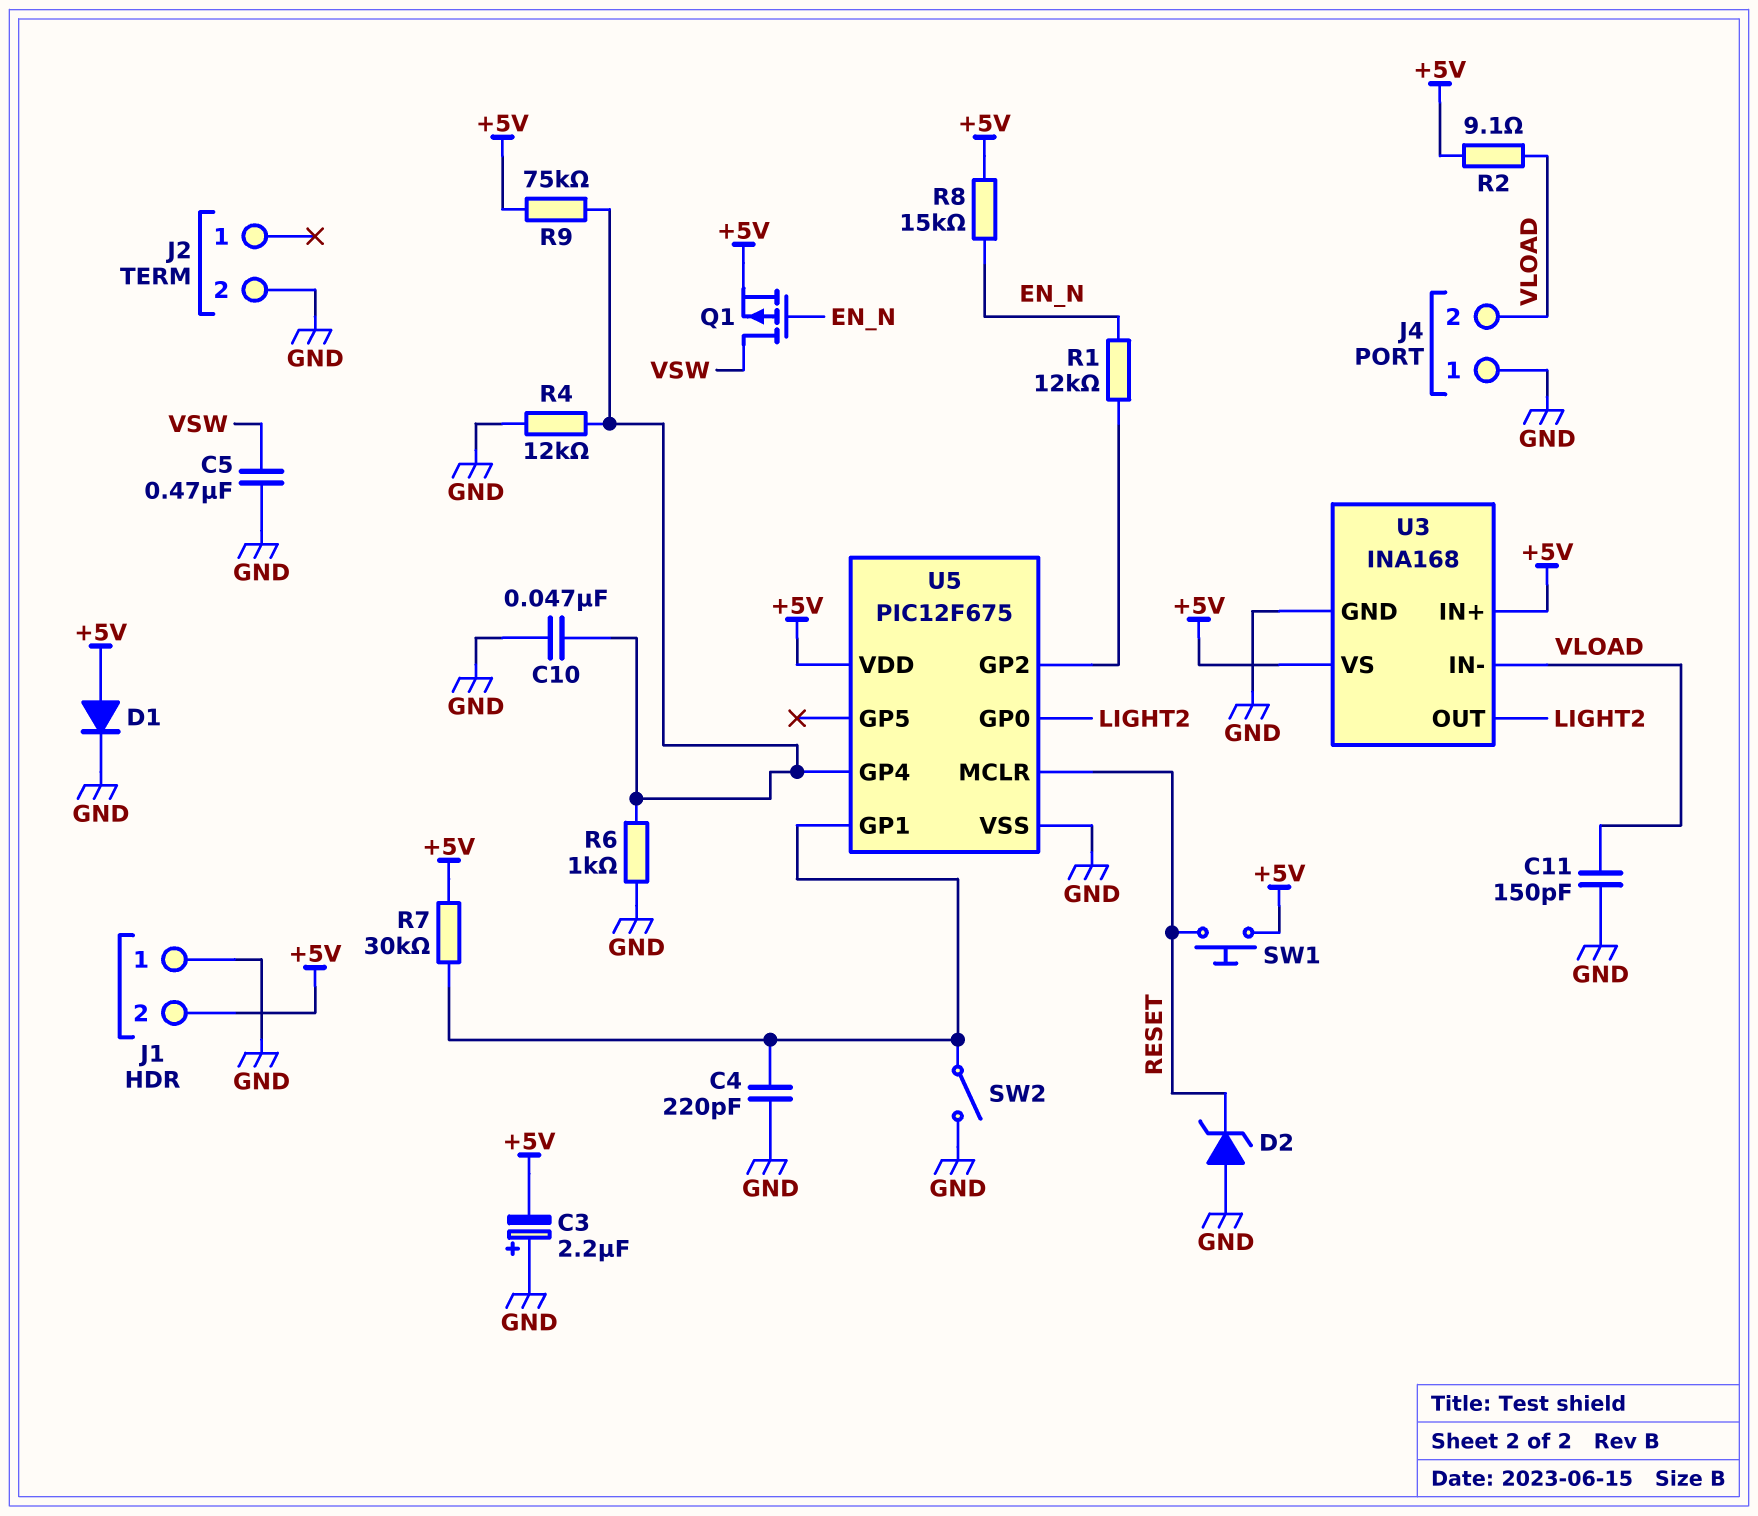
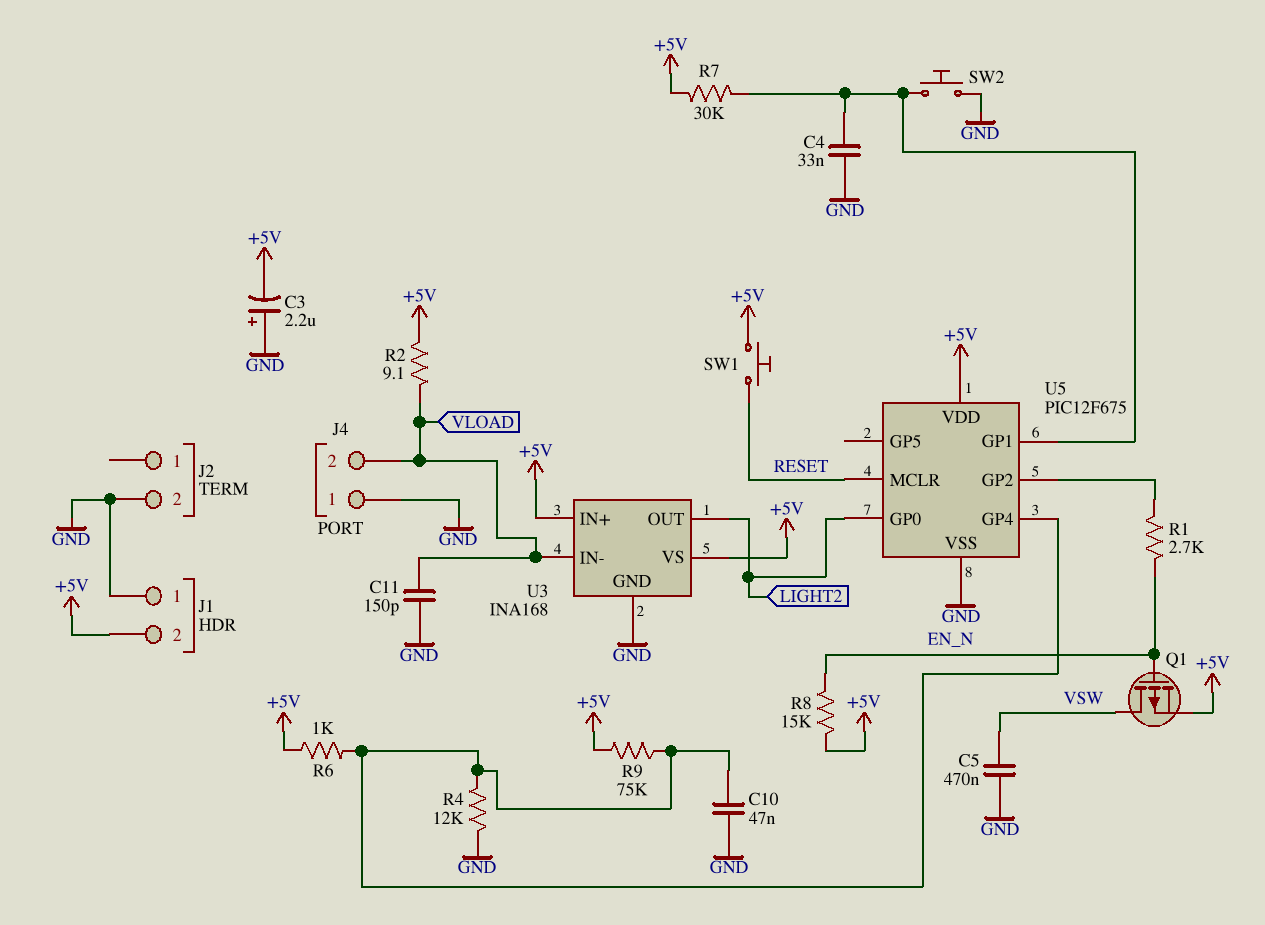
C4: 220pF (GND, U5/GP1) -> 33nF (GND, U5/GP1)
D1: diode (A +5V, K GND) -> none
D2: zener (A GND, K RESET) -> none
R1: 12k (EN_N, U5/GP2) -> 2.7k (EN_N, U5/GP2)
R6: 1k (GND, U5/GP4) -> 1k (+5V, U5/GP4)
SW2: switch (GND, U5/GP1) -> button (GND, U5/GP1)

